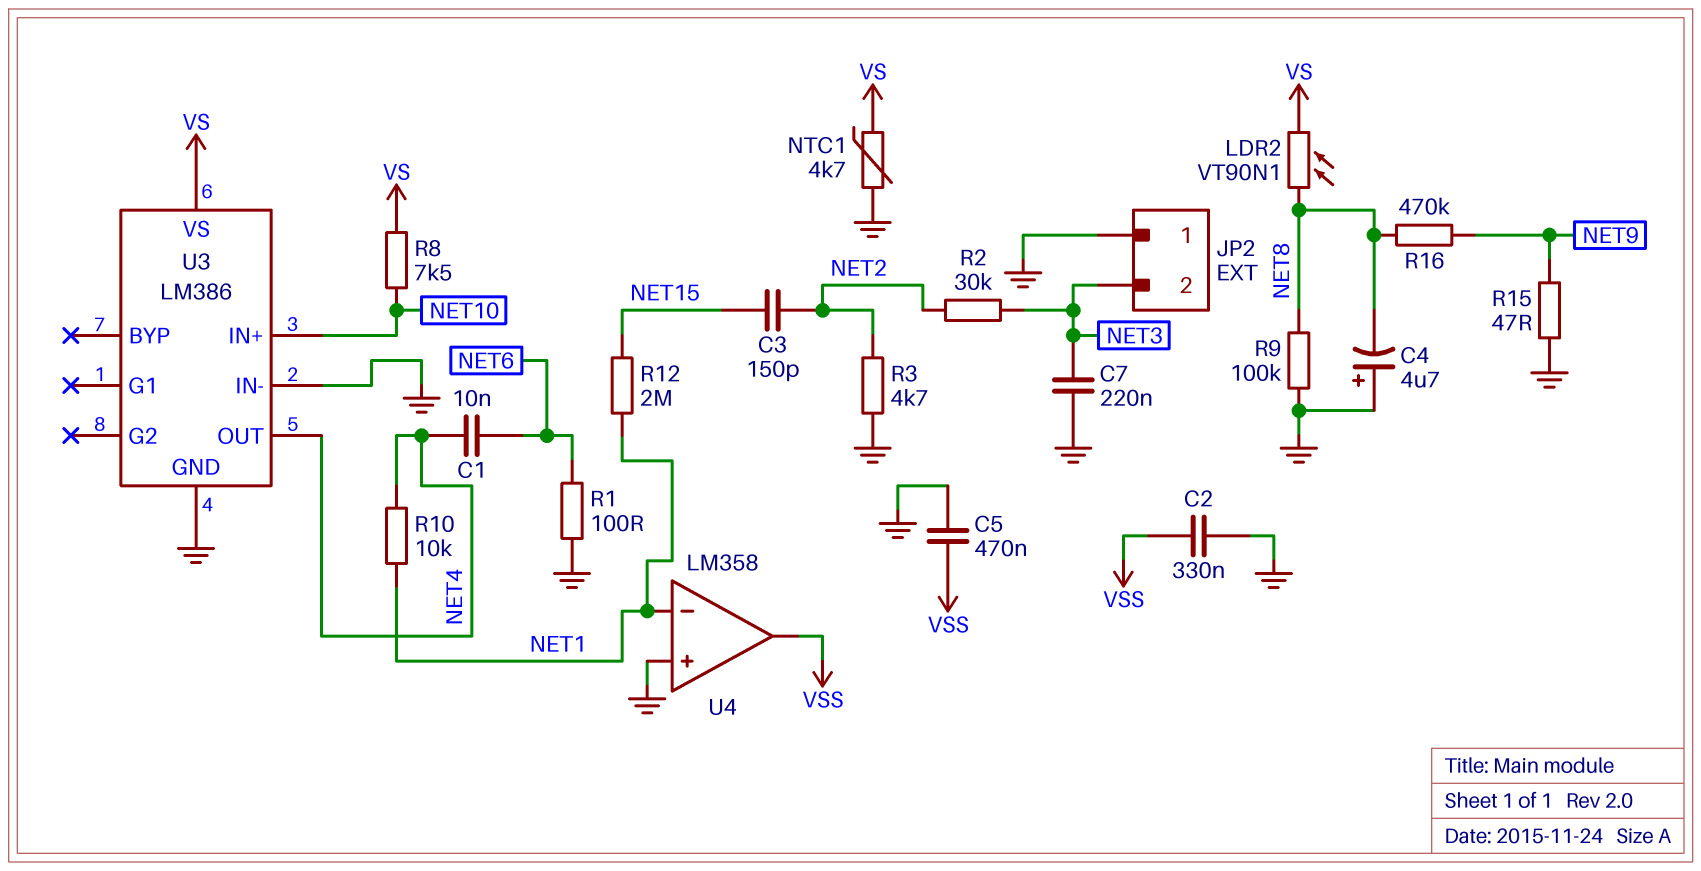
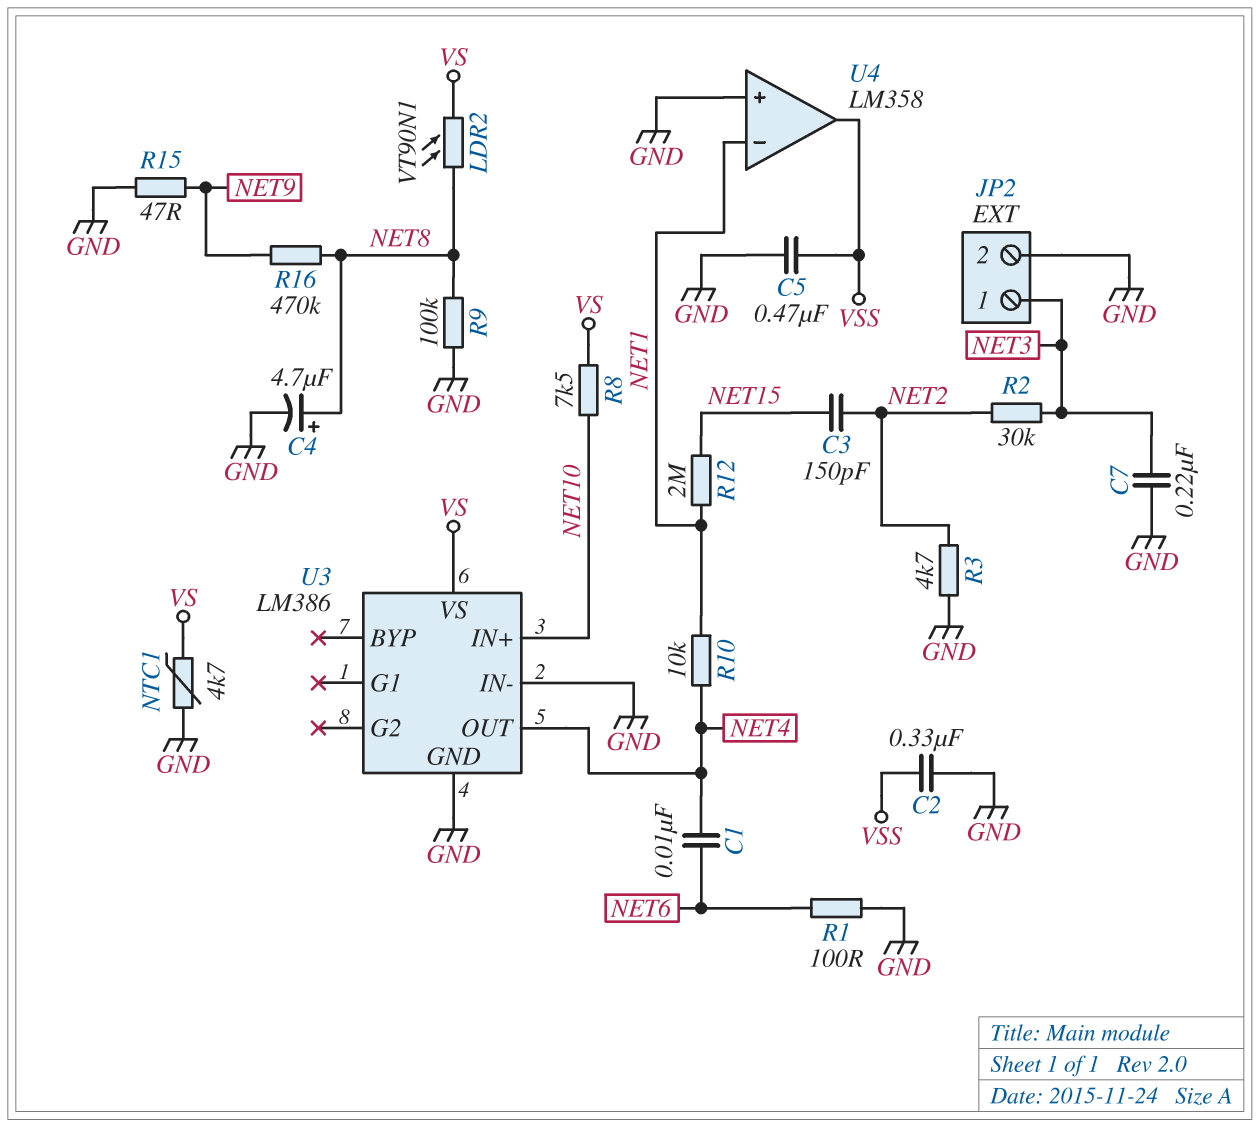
C4: 4.7uF (plus GND, minus NET8) -> 4.7uF (plus NET8, minus GND)
JP2 pin 1: GND -> NET3
JP2 pin 2: NET3 -> GND

